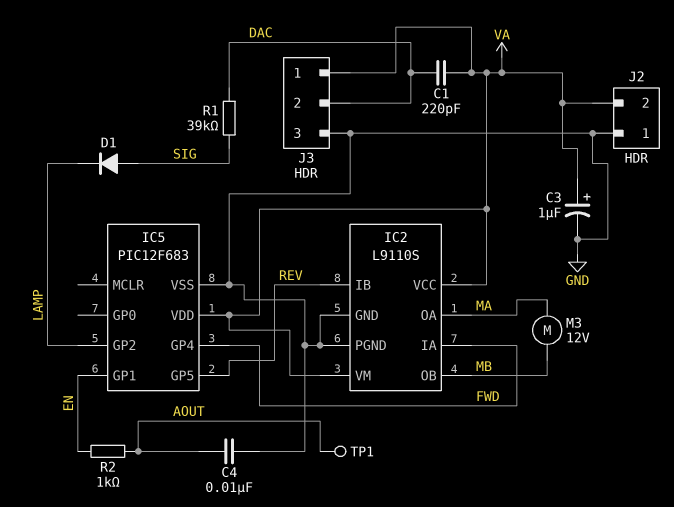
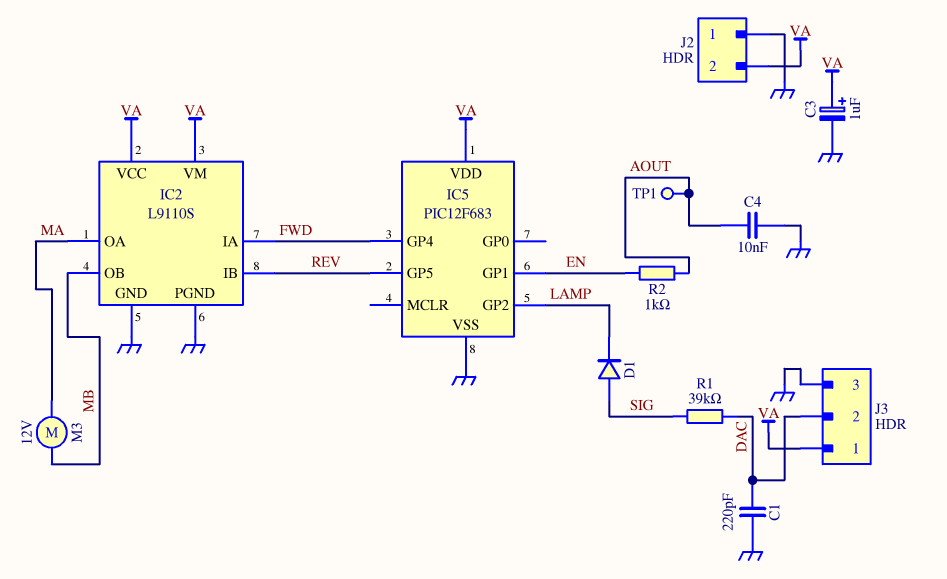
C1: 220pF (DAC, VA) -> 220pF (DAC, GND)

